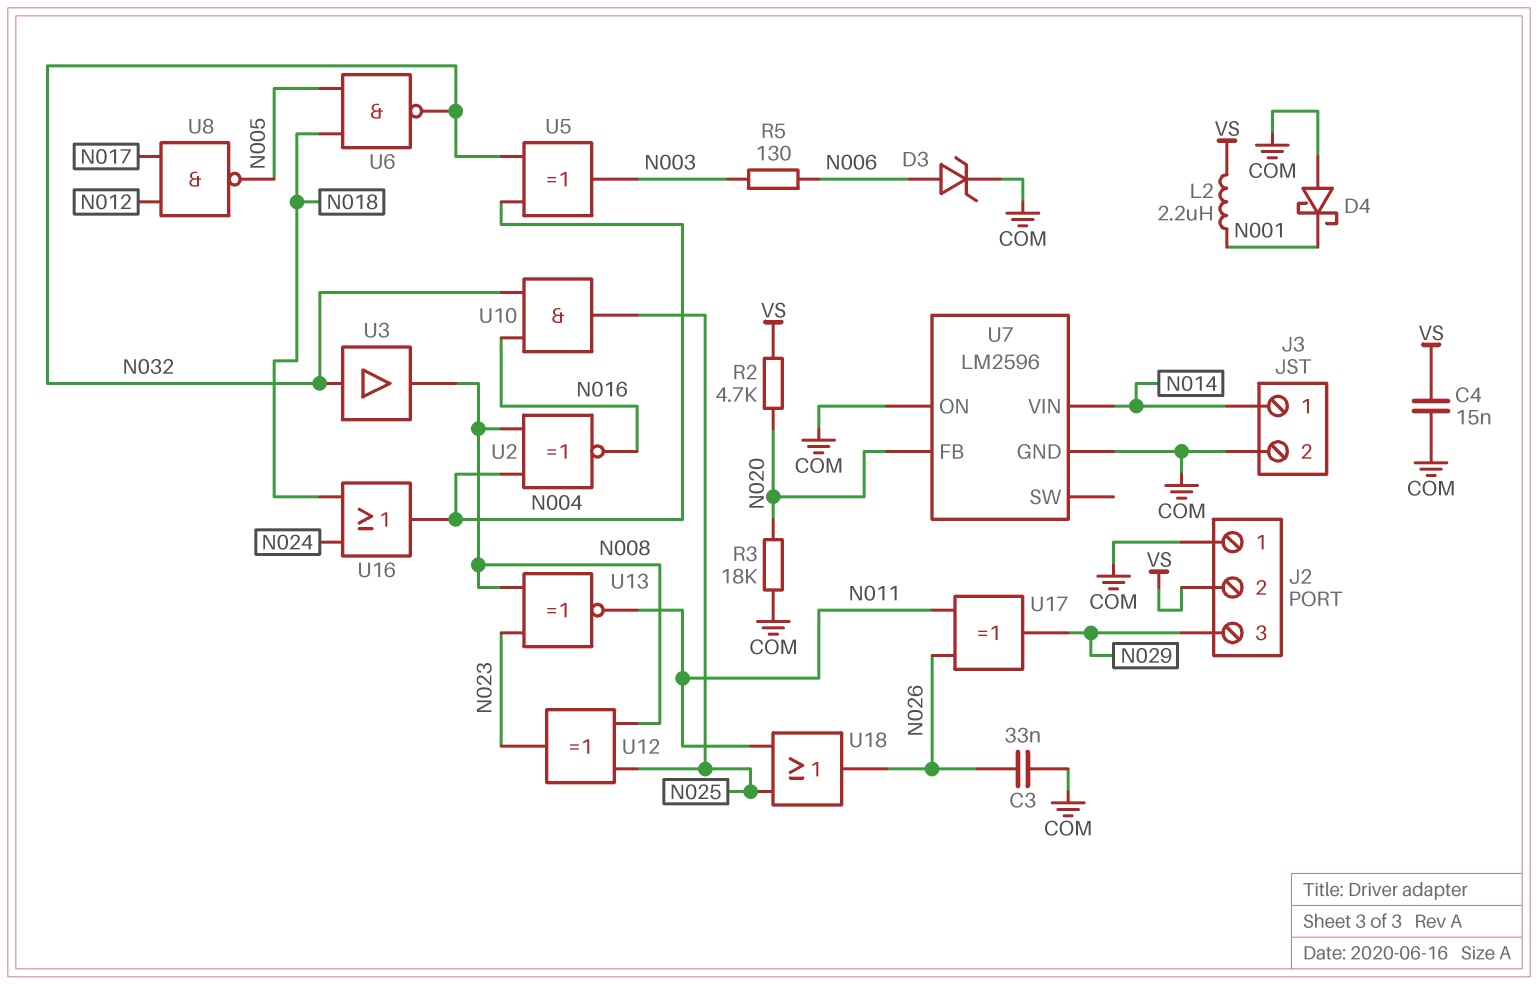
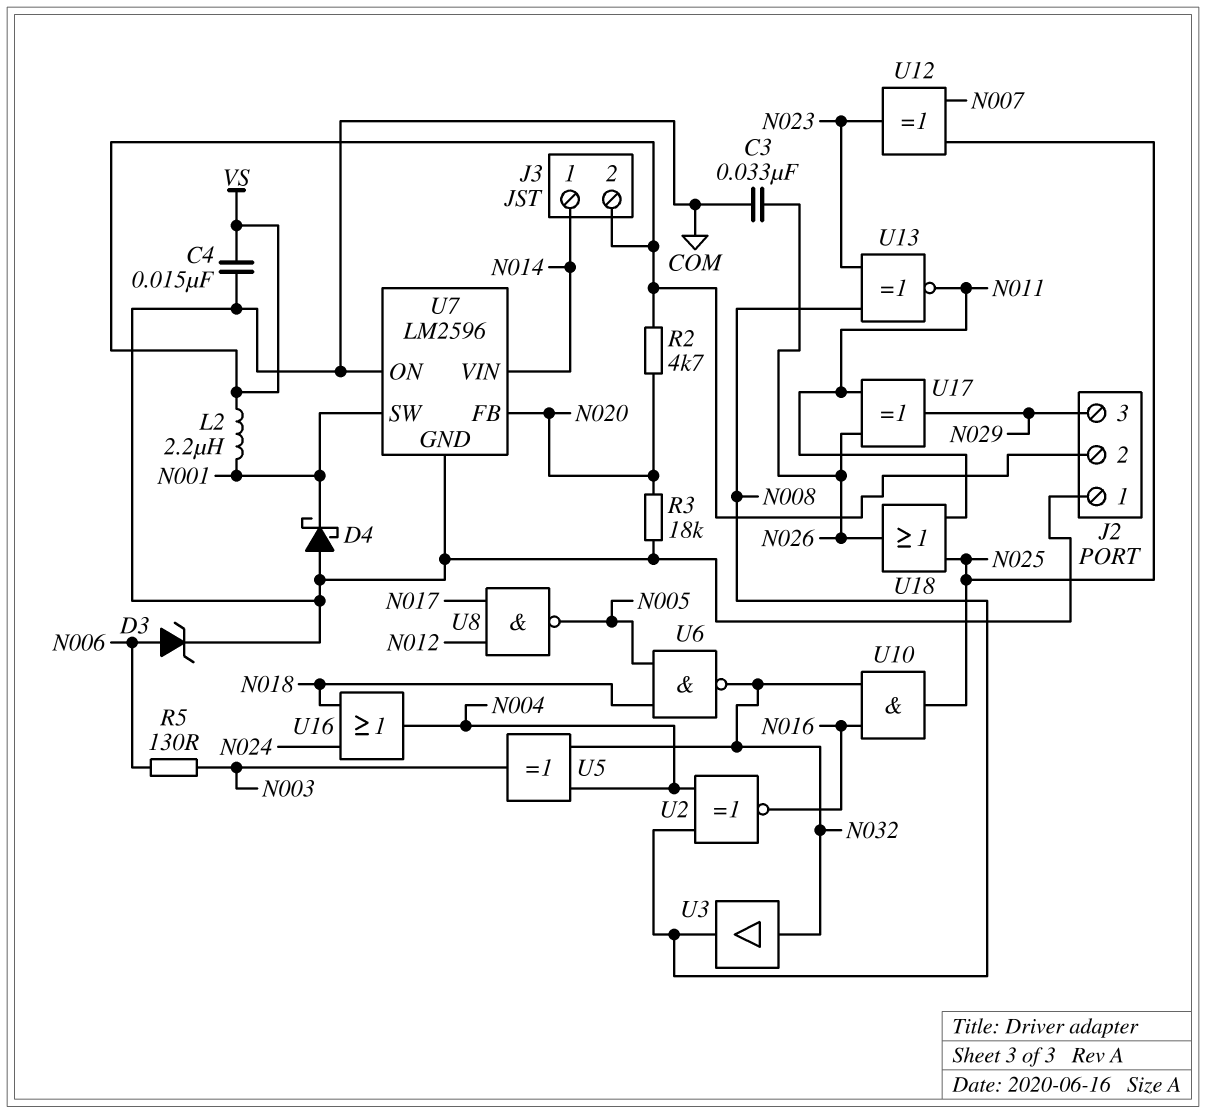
J3 pin 2: COM -> VS
U7 pin SW: none -> N001
U12: XOR (in N008, in N025, out N023) -> XOR (in N007, in N025, out N023)

